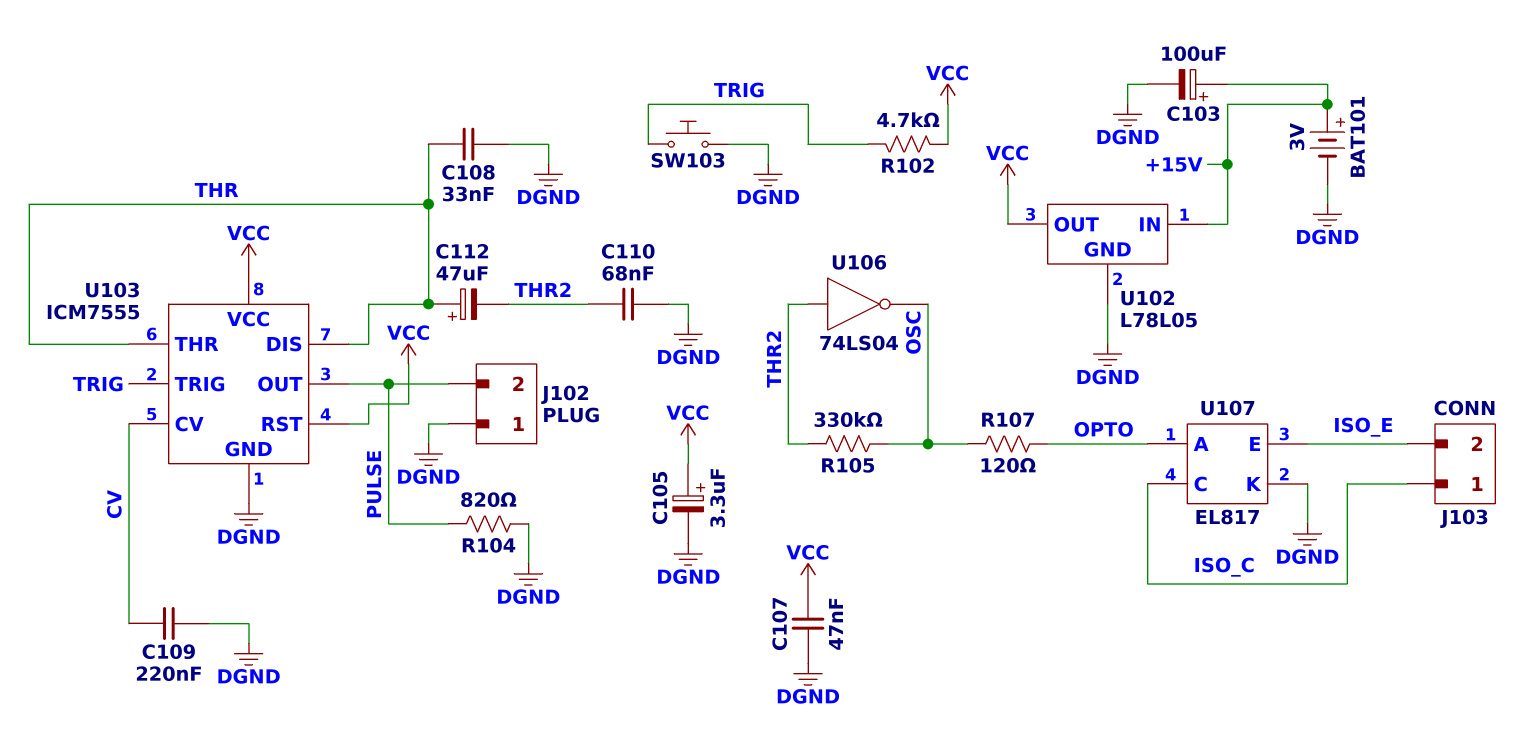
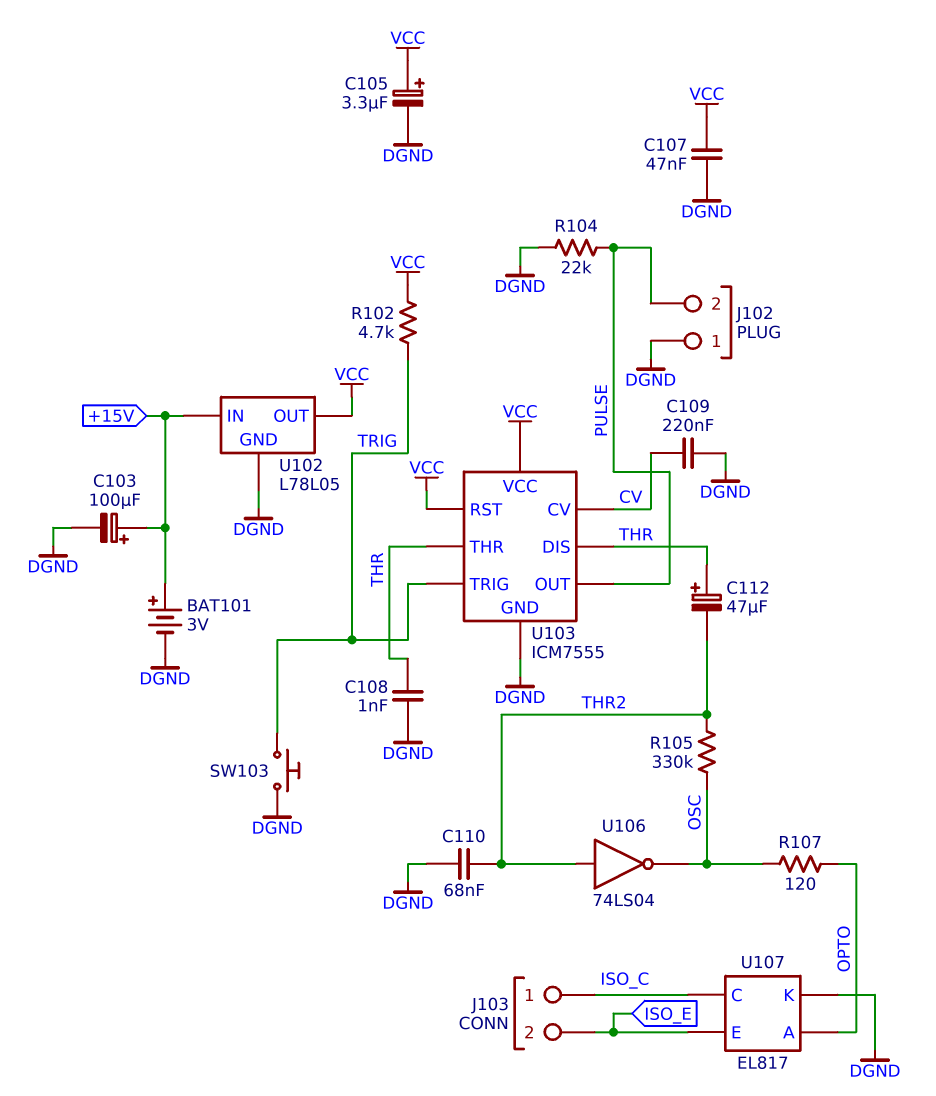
C108: 33nF (DGND, THR) -> 1nF (DGND, THR)
R104: 820 (DGND, PULSE) -> 22k (DGND, PULSE)

